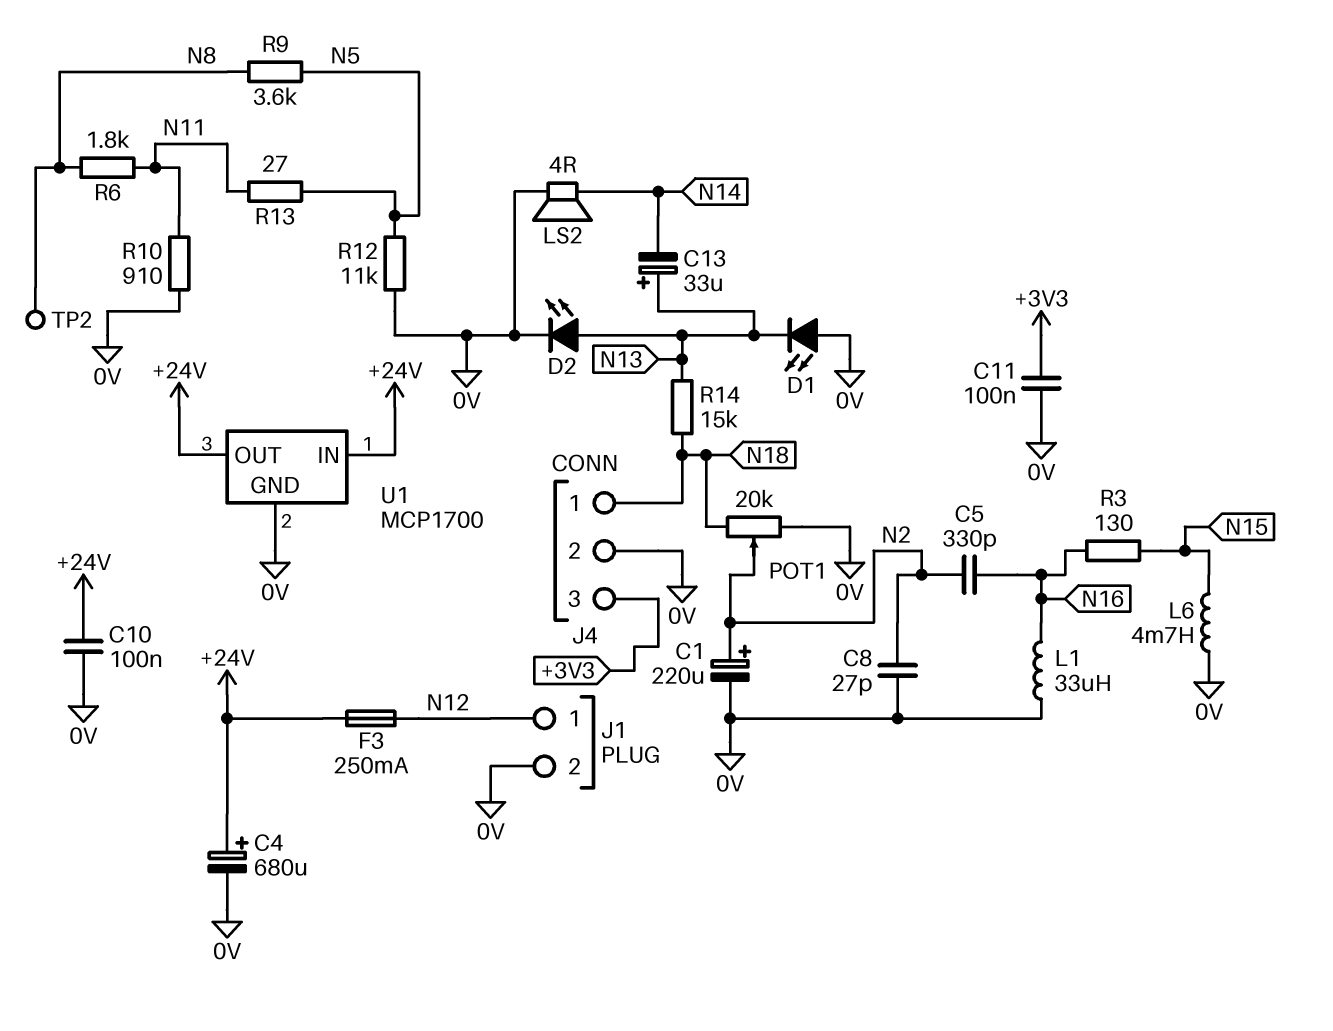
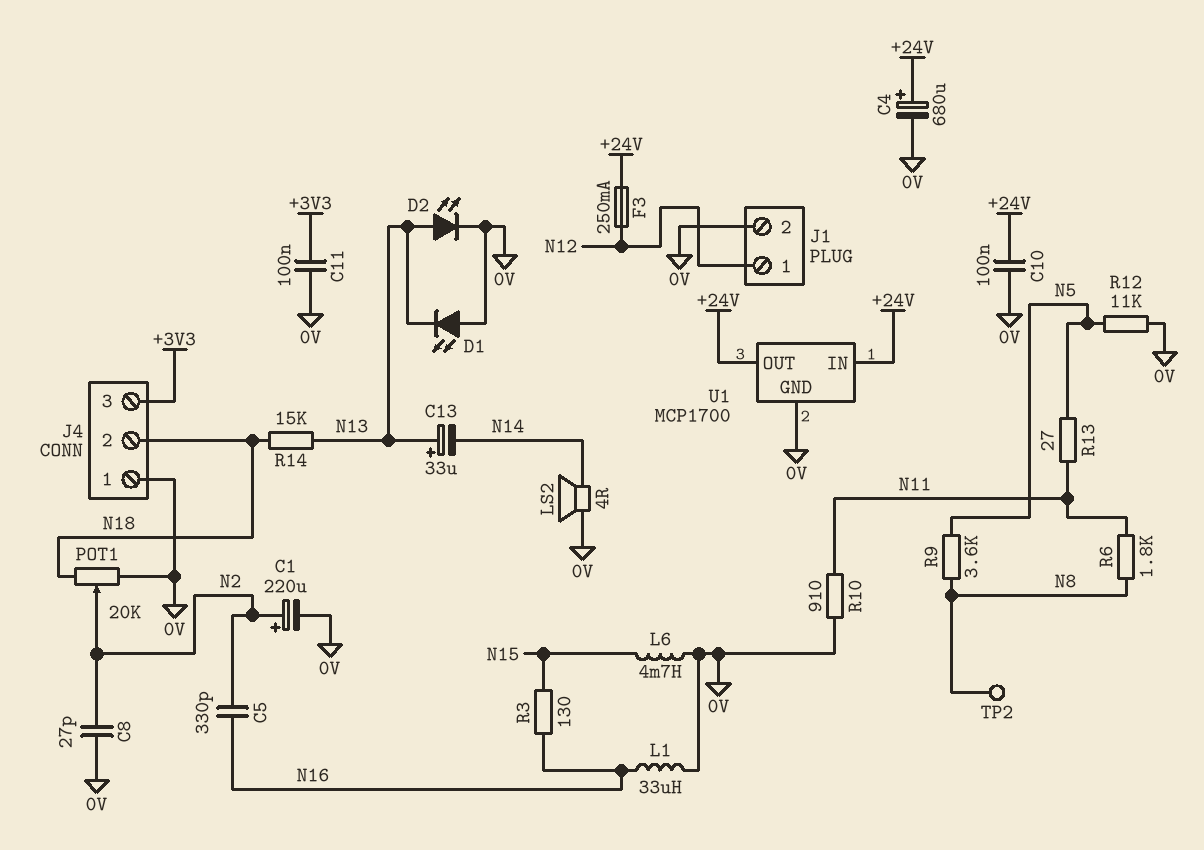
J4 pin 1: N18 -> 0V
J4 pin 2: 0V -> N18

